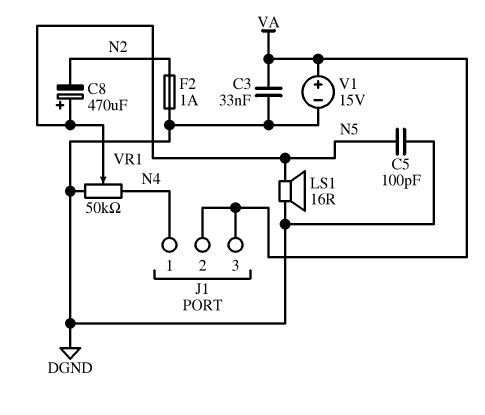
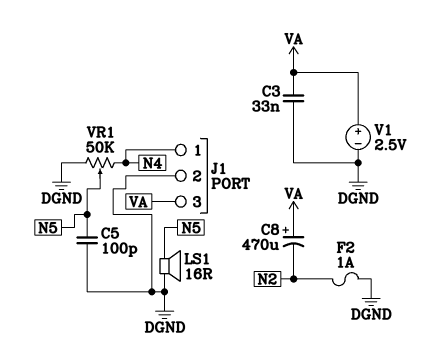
C8: 470uF (plus N5, minus N2) -> 470uF (plus VA, minus N2)
J1 pin 2: VA -> DGND
V1: 15V (plus VA, minus DGND) -> 2.5V (plus VA, minus DGND)

